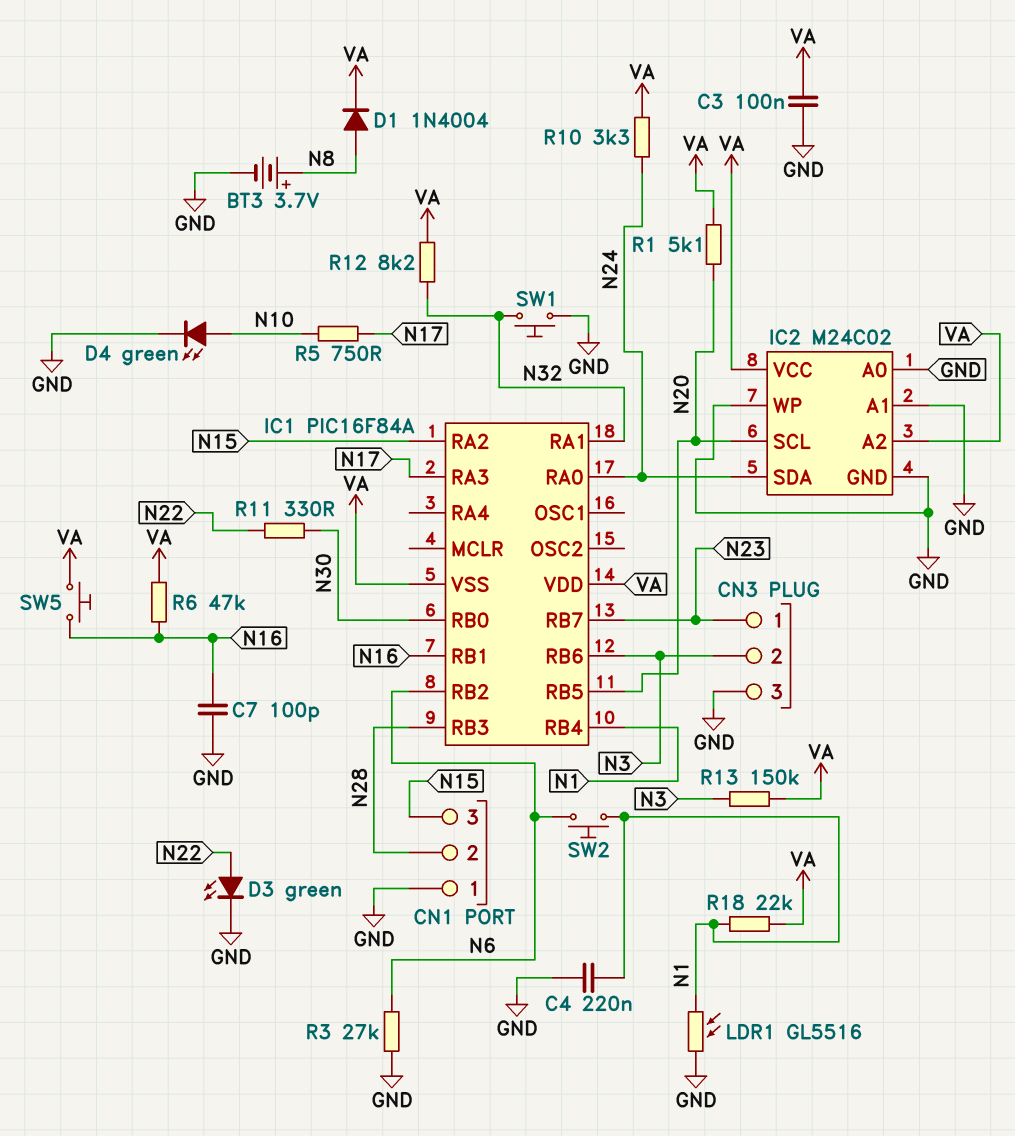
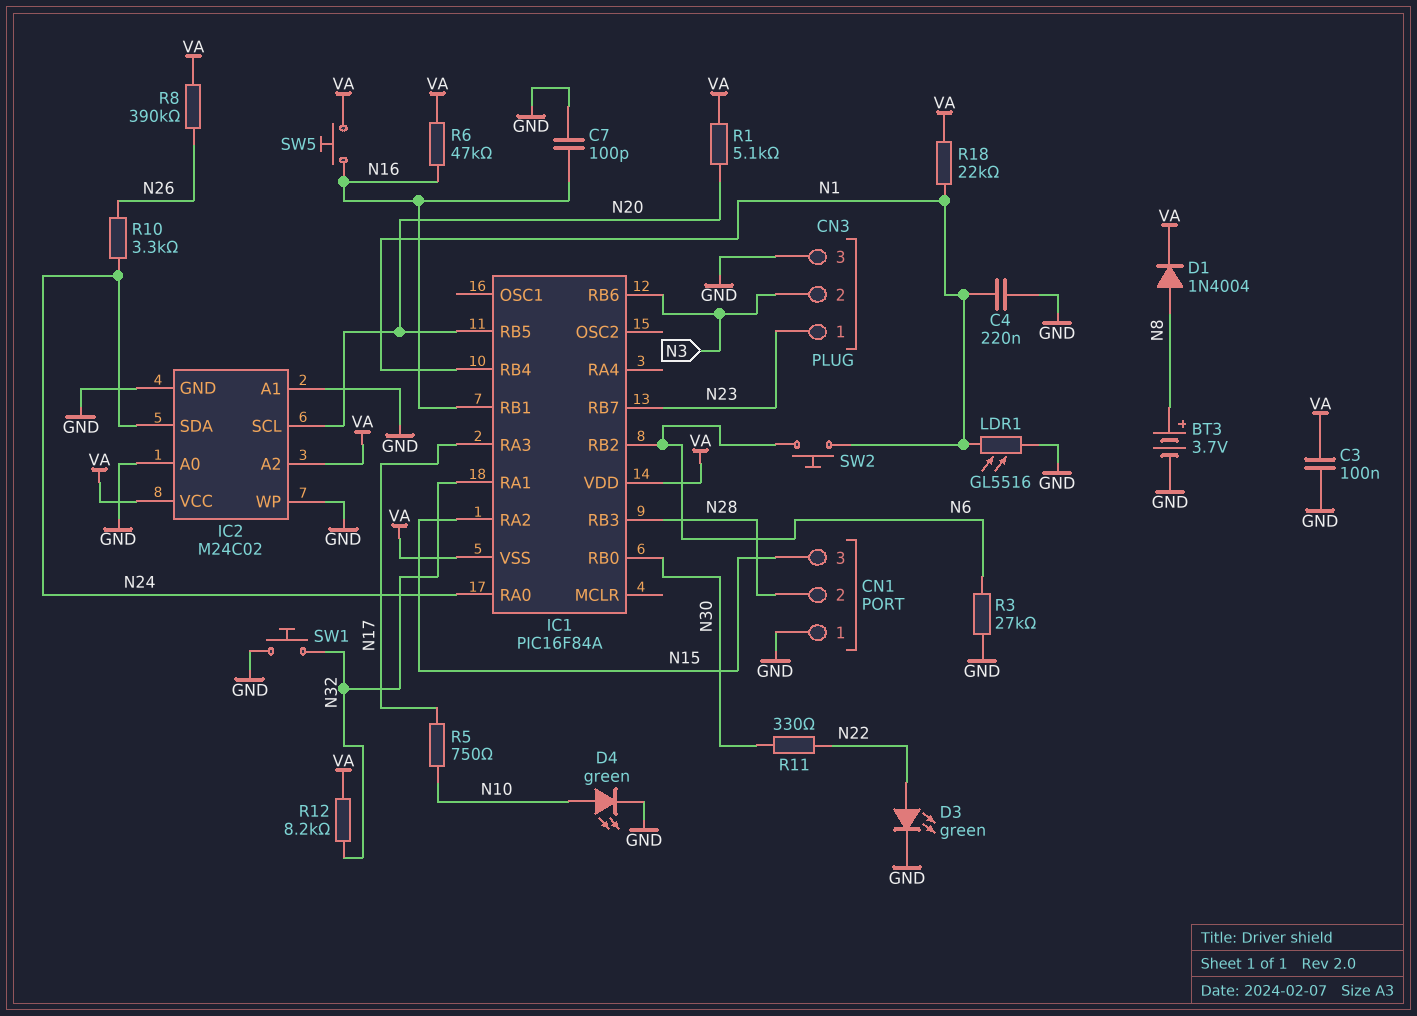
R8: none -> 390k (N26, VA)
R10: 3.3k (N24, VA) -> 3.3k (N24, N26)
R13: 150k (N3, VA) -> none

